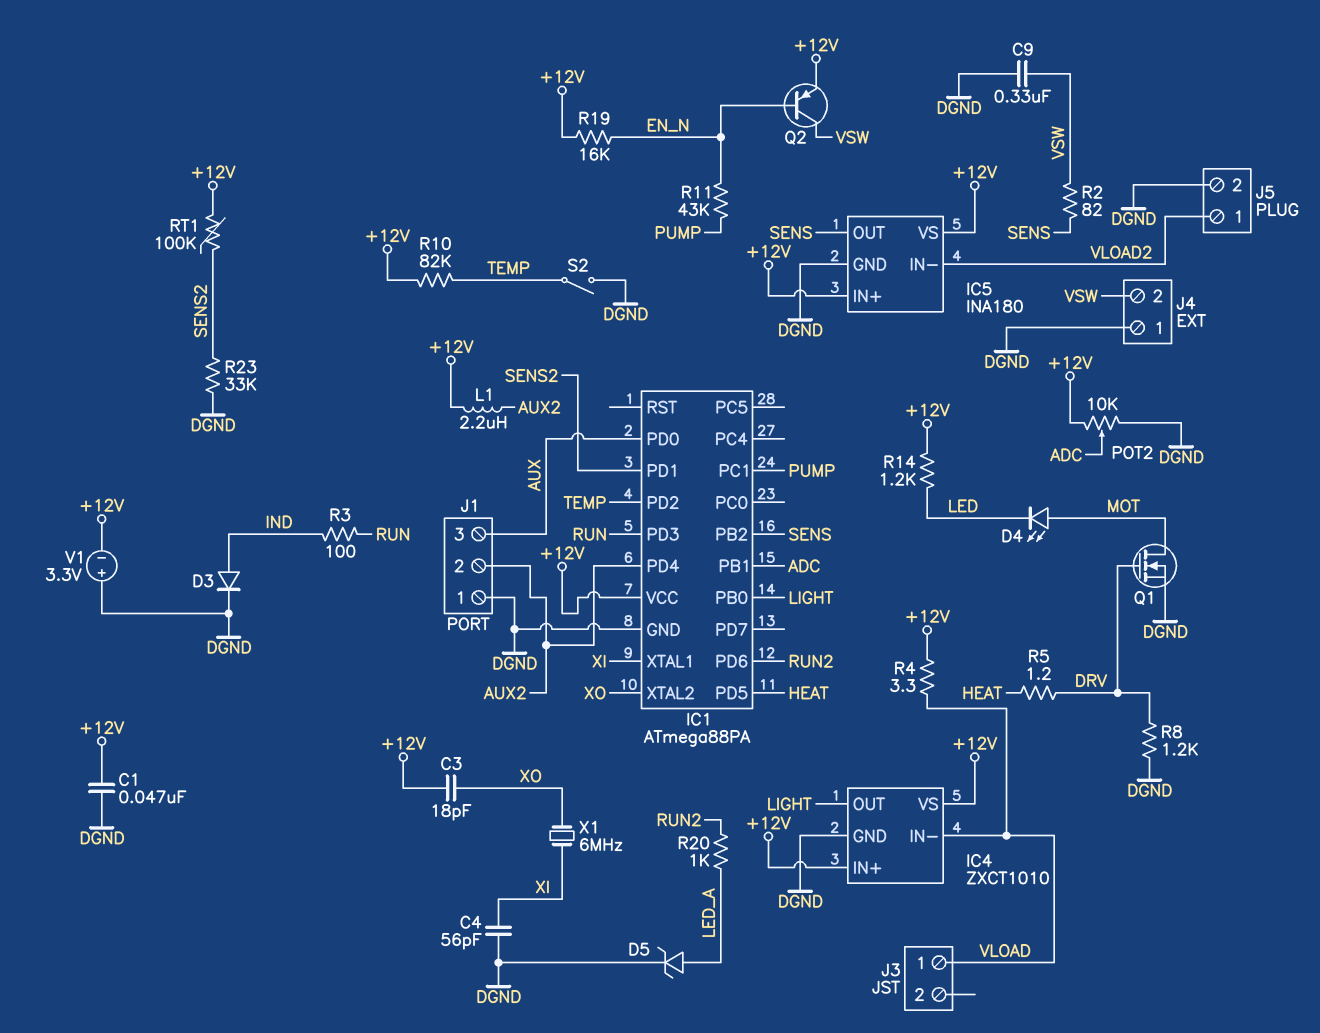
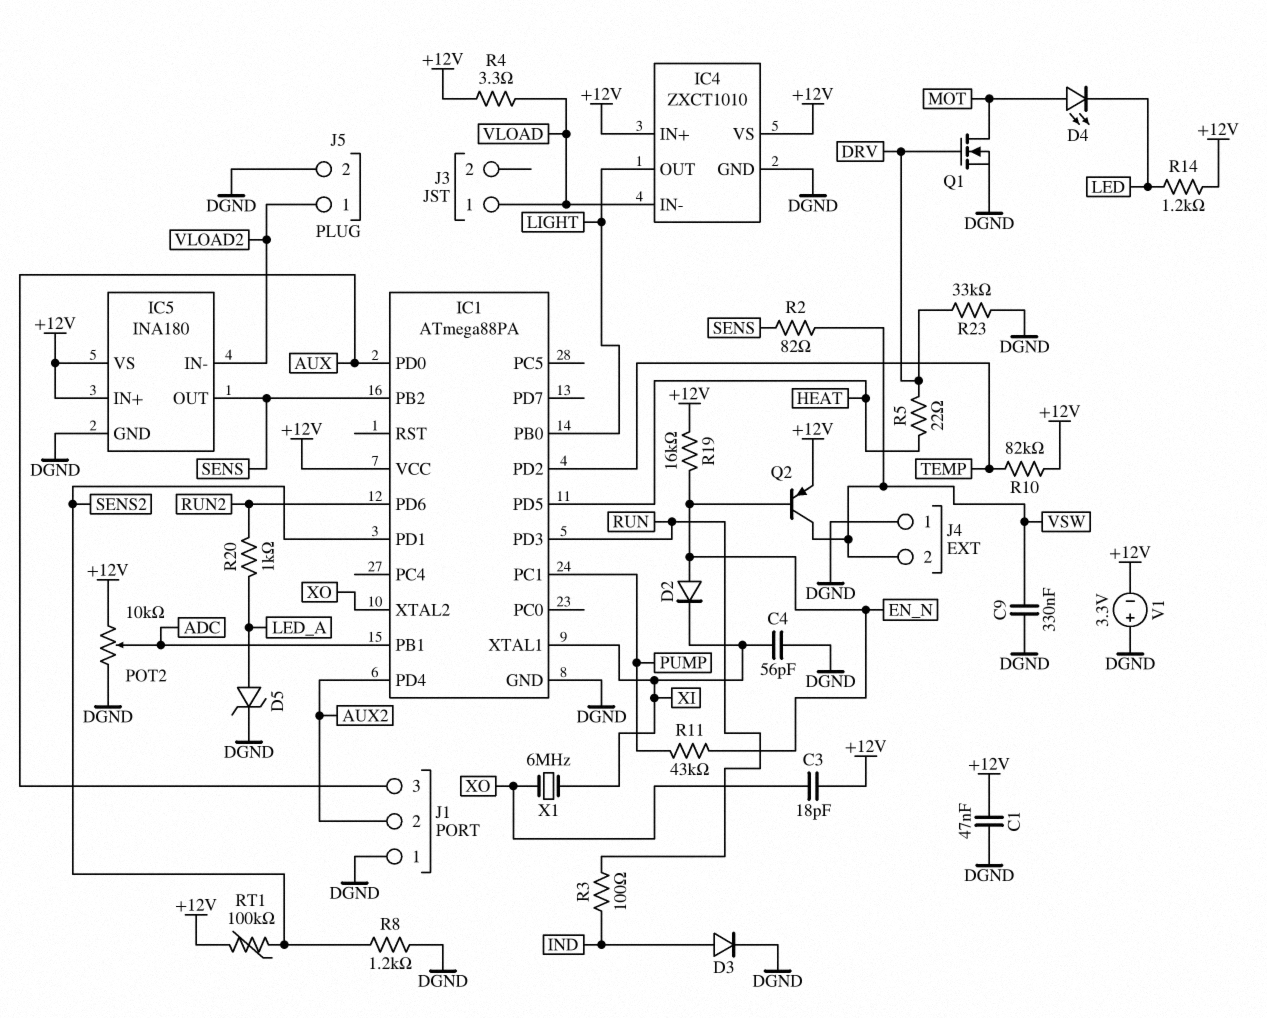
D2: none -> diode (A EN_N, K XI)
L1: 2.2uH (+12V, AUX2) -> none
R5: 1.2 (DRV, HEAT) -> 22 (DRV, HEAT)
R8: 1.2k (DGND, DRV) -> 1.2k (DGND, SENS2)
R23: 33k (DGND, SENS2) -> 33k (DGND, DRV)
S2: switch (DGND, TEMP) -> none

